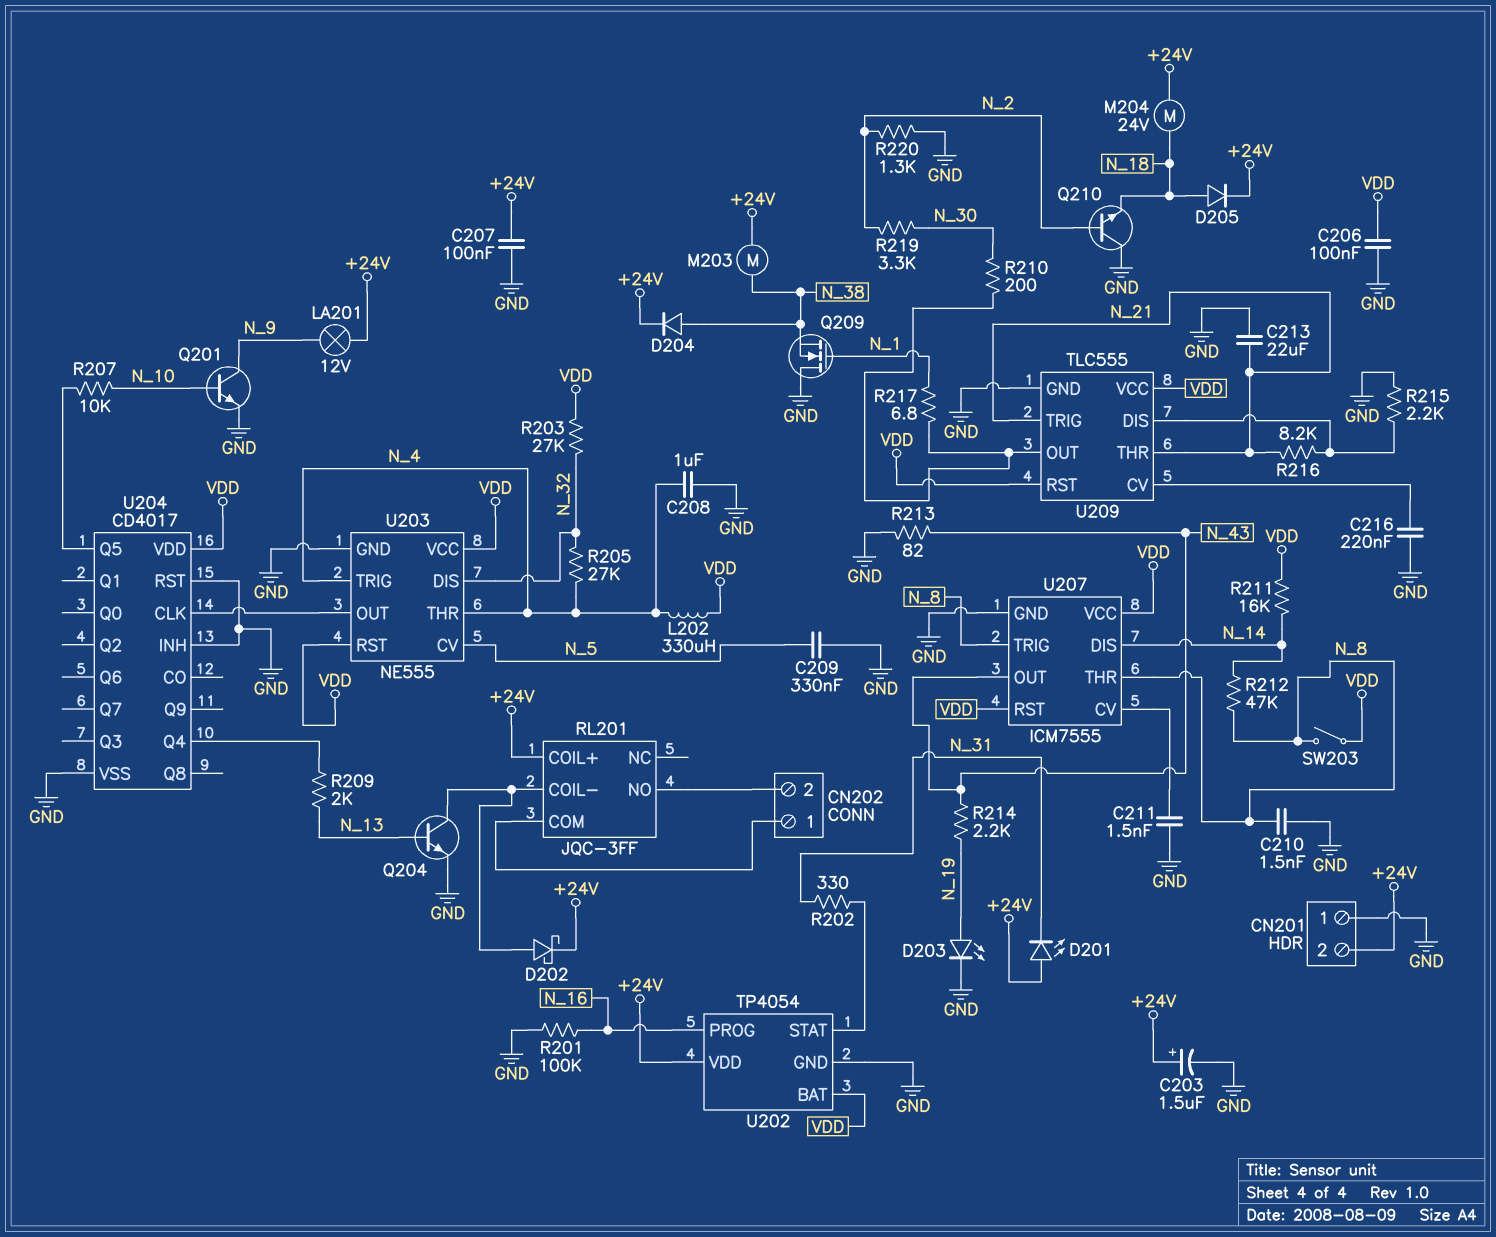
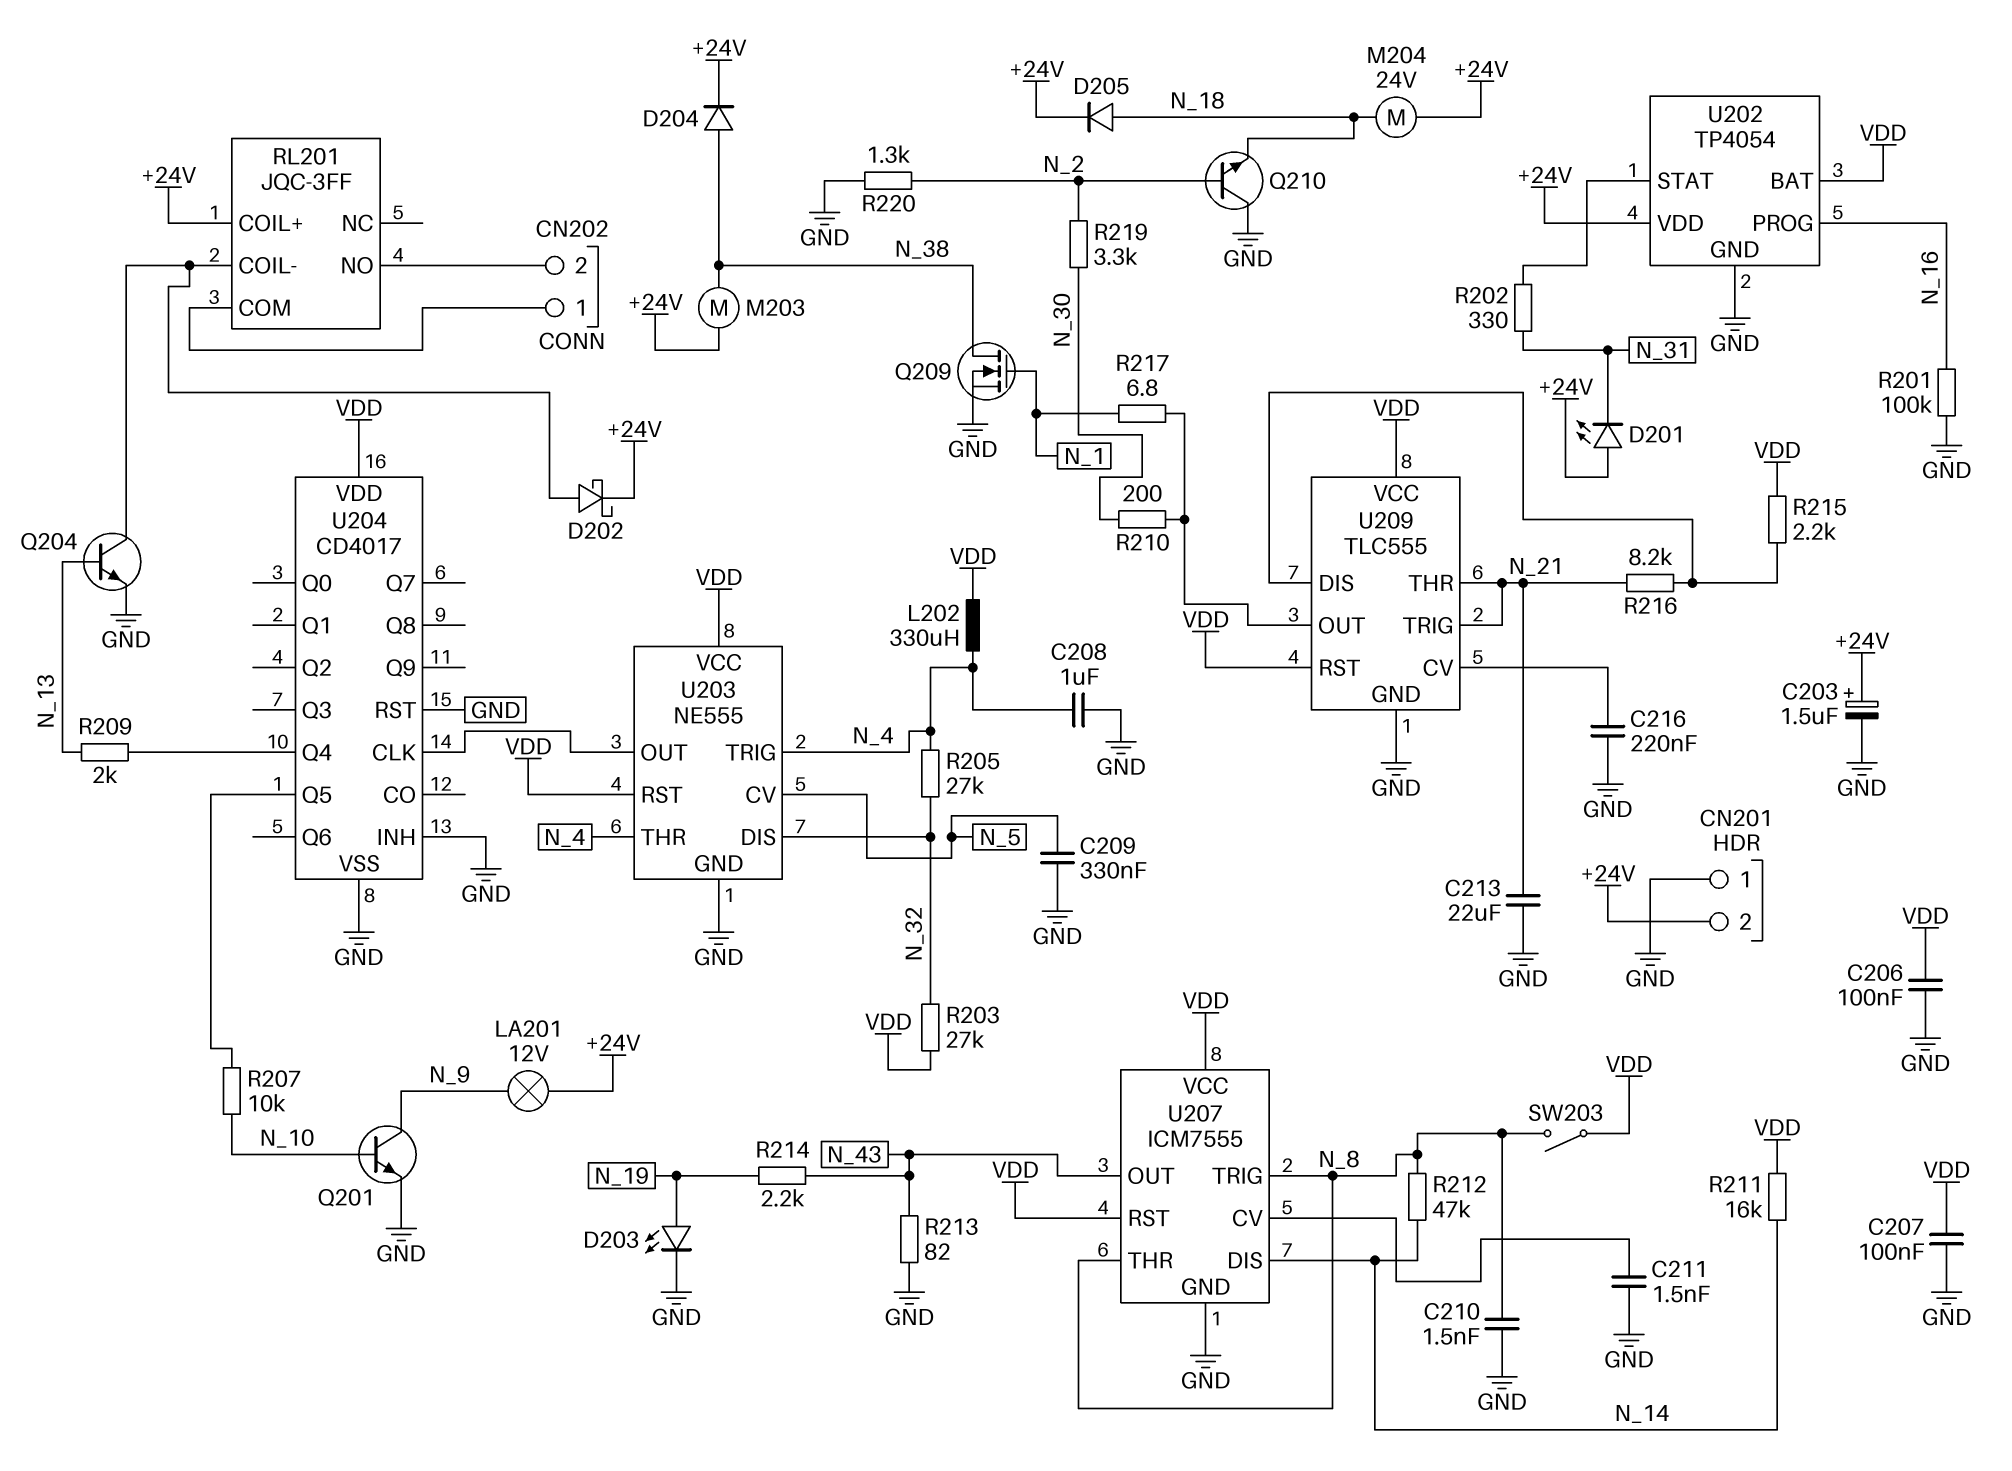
C207: 100nF (+24V, GND) -> 100nF (GND, VDD)
Q209: NMOS (G N_1, D GND, S N_38) -> NMOS (G N_1, D N_38, S GND)
R215: 2.2k (GND, U209/DIS) -> 2.2k (U209/DIS, VDD)

